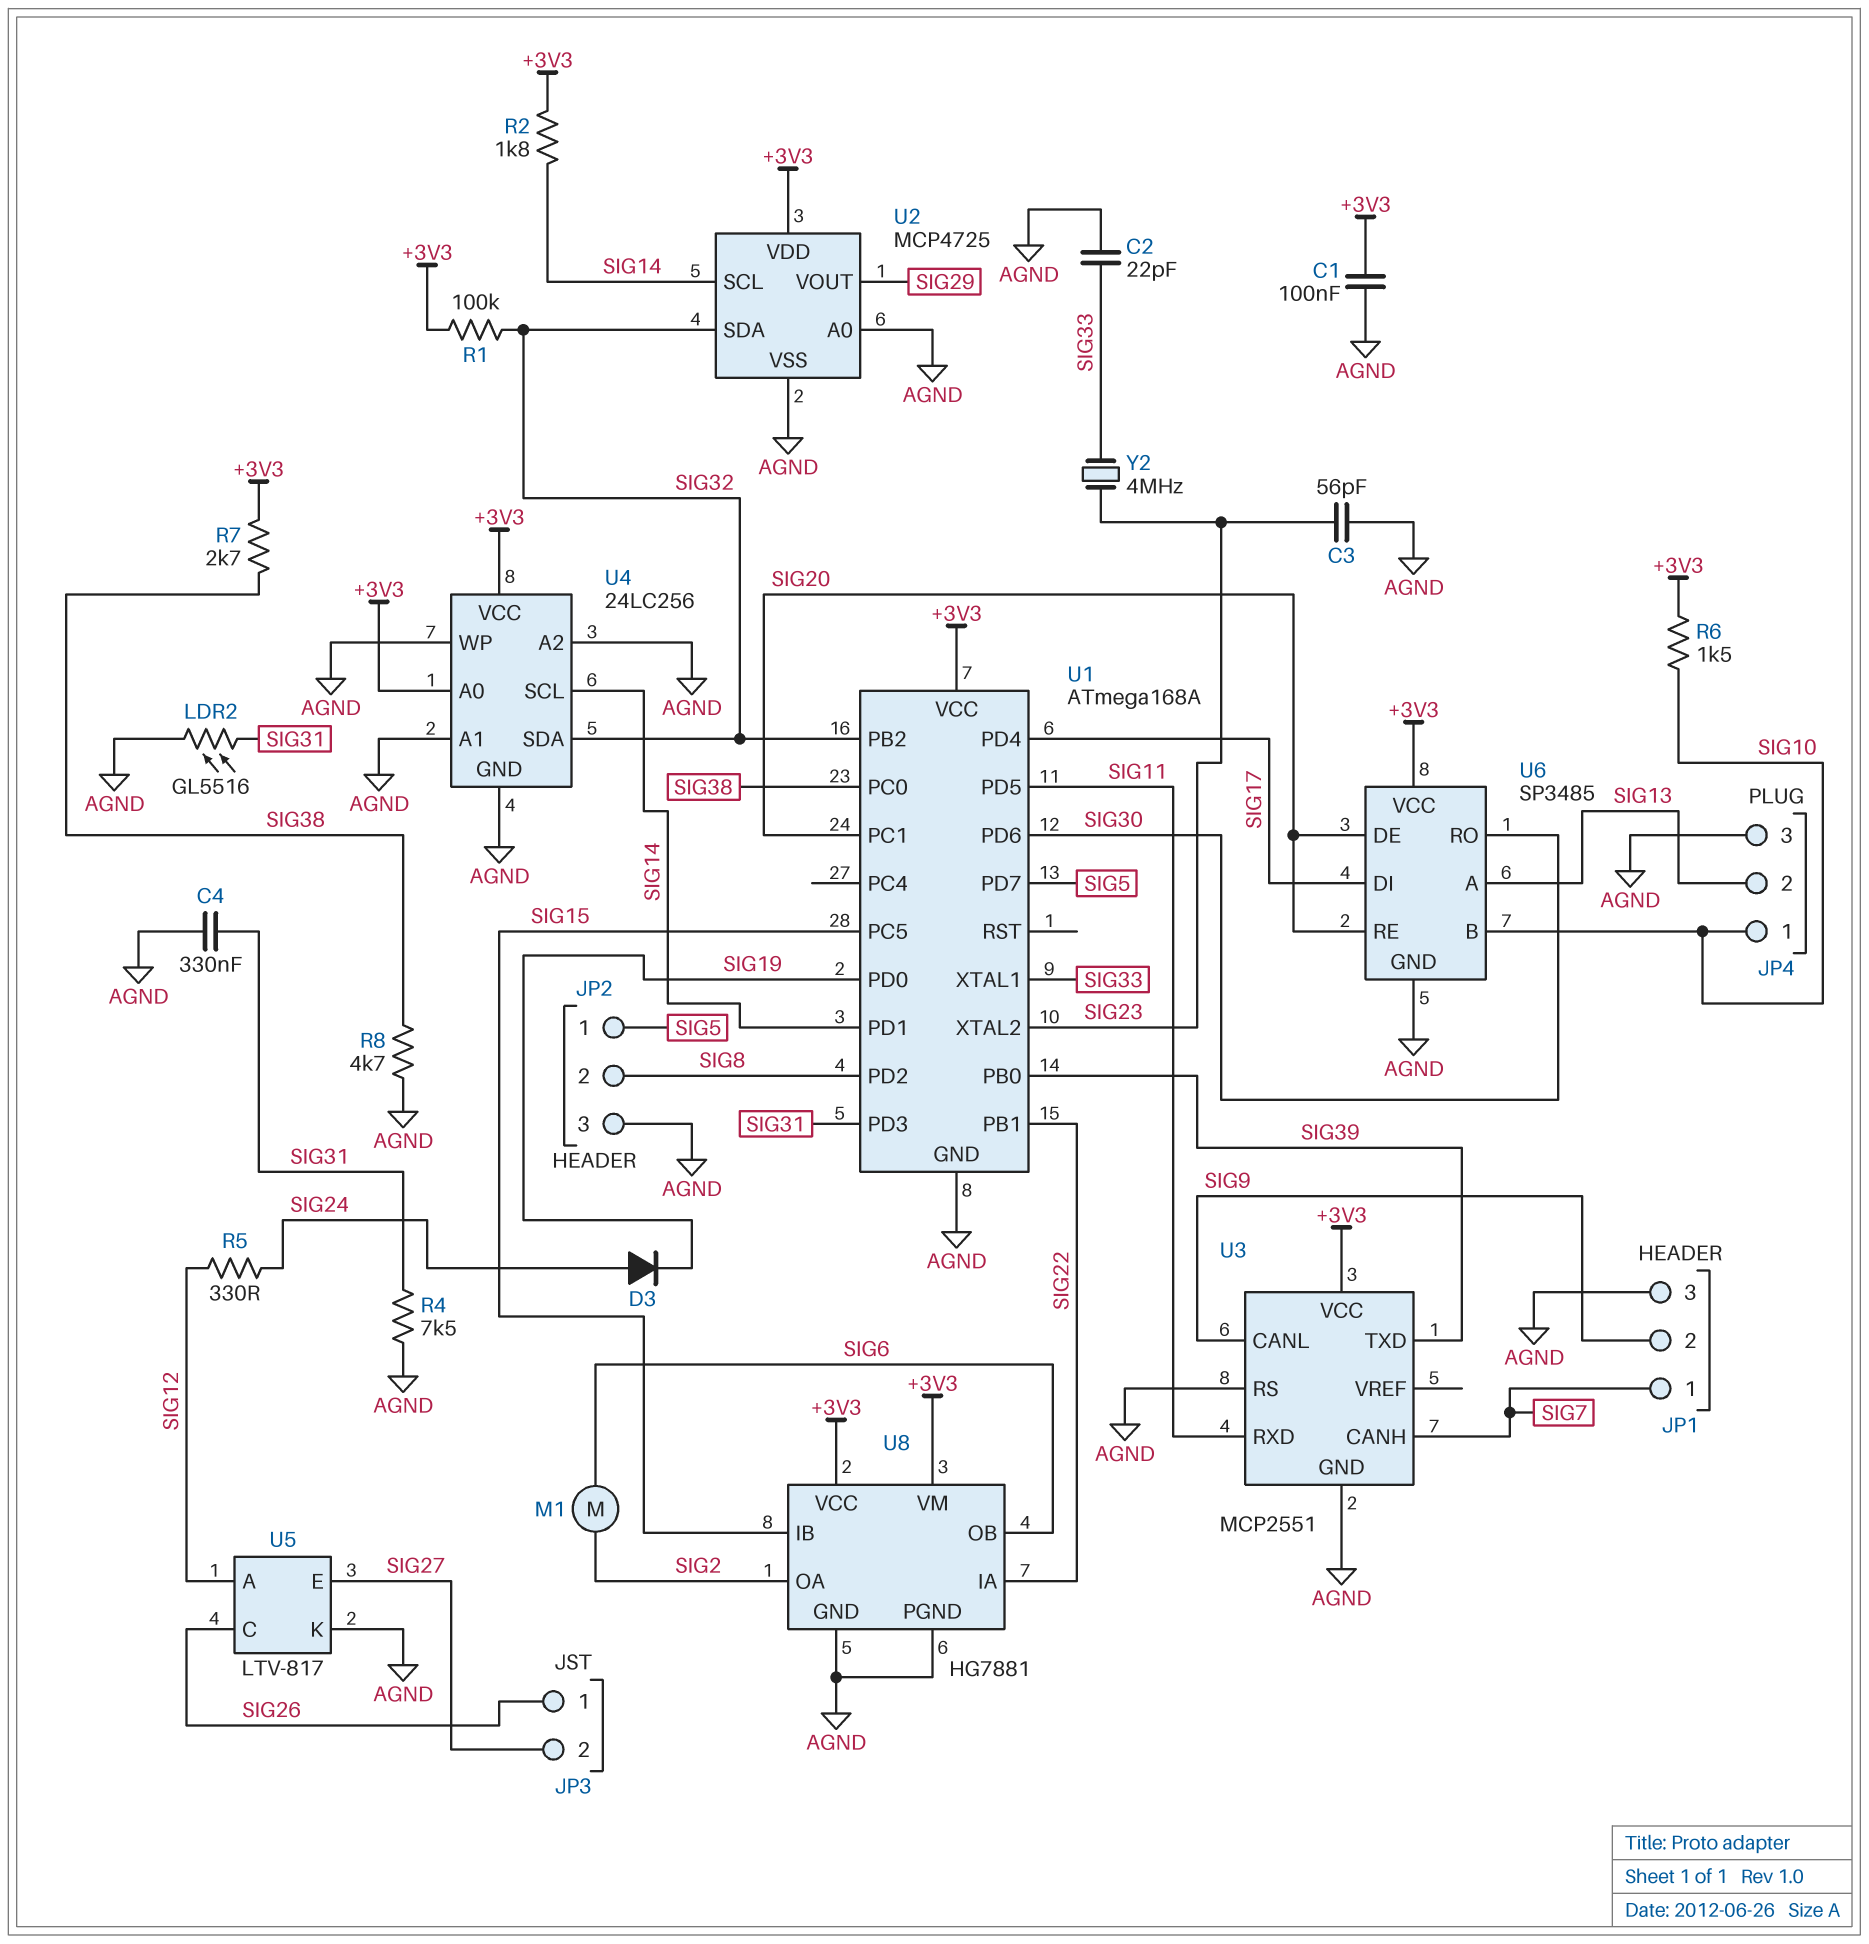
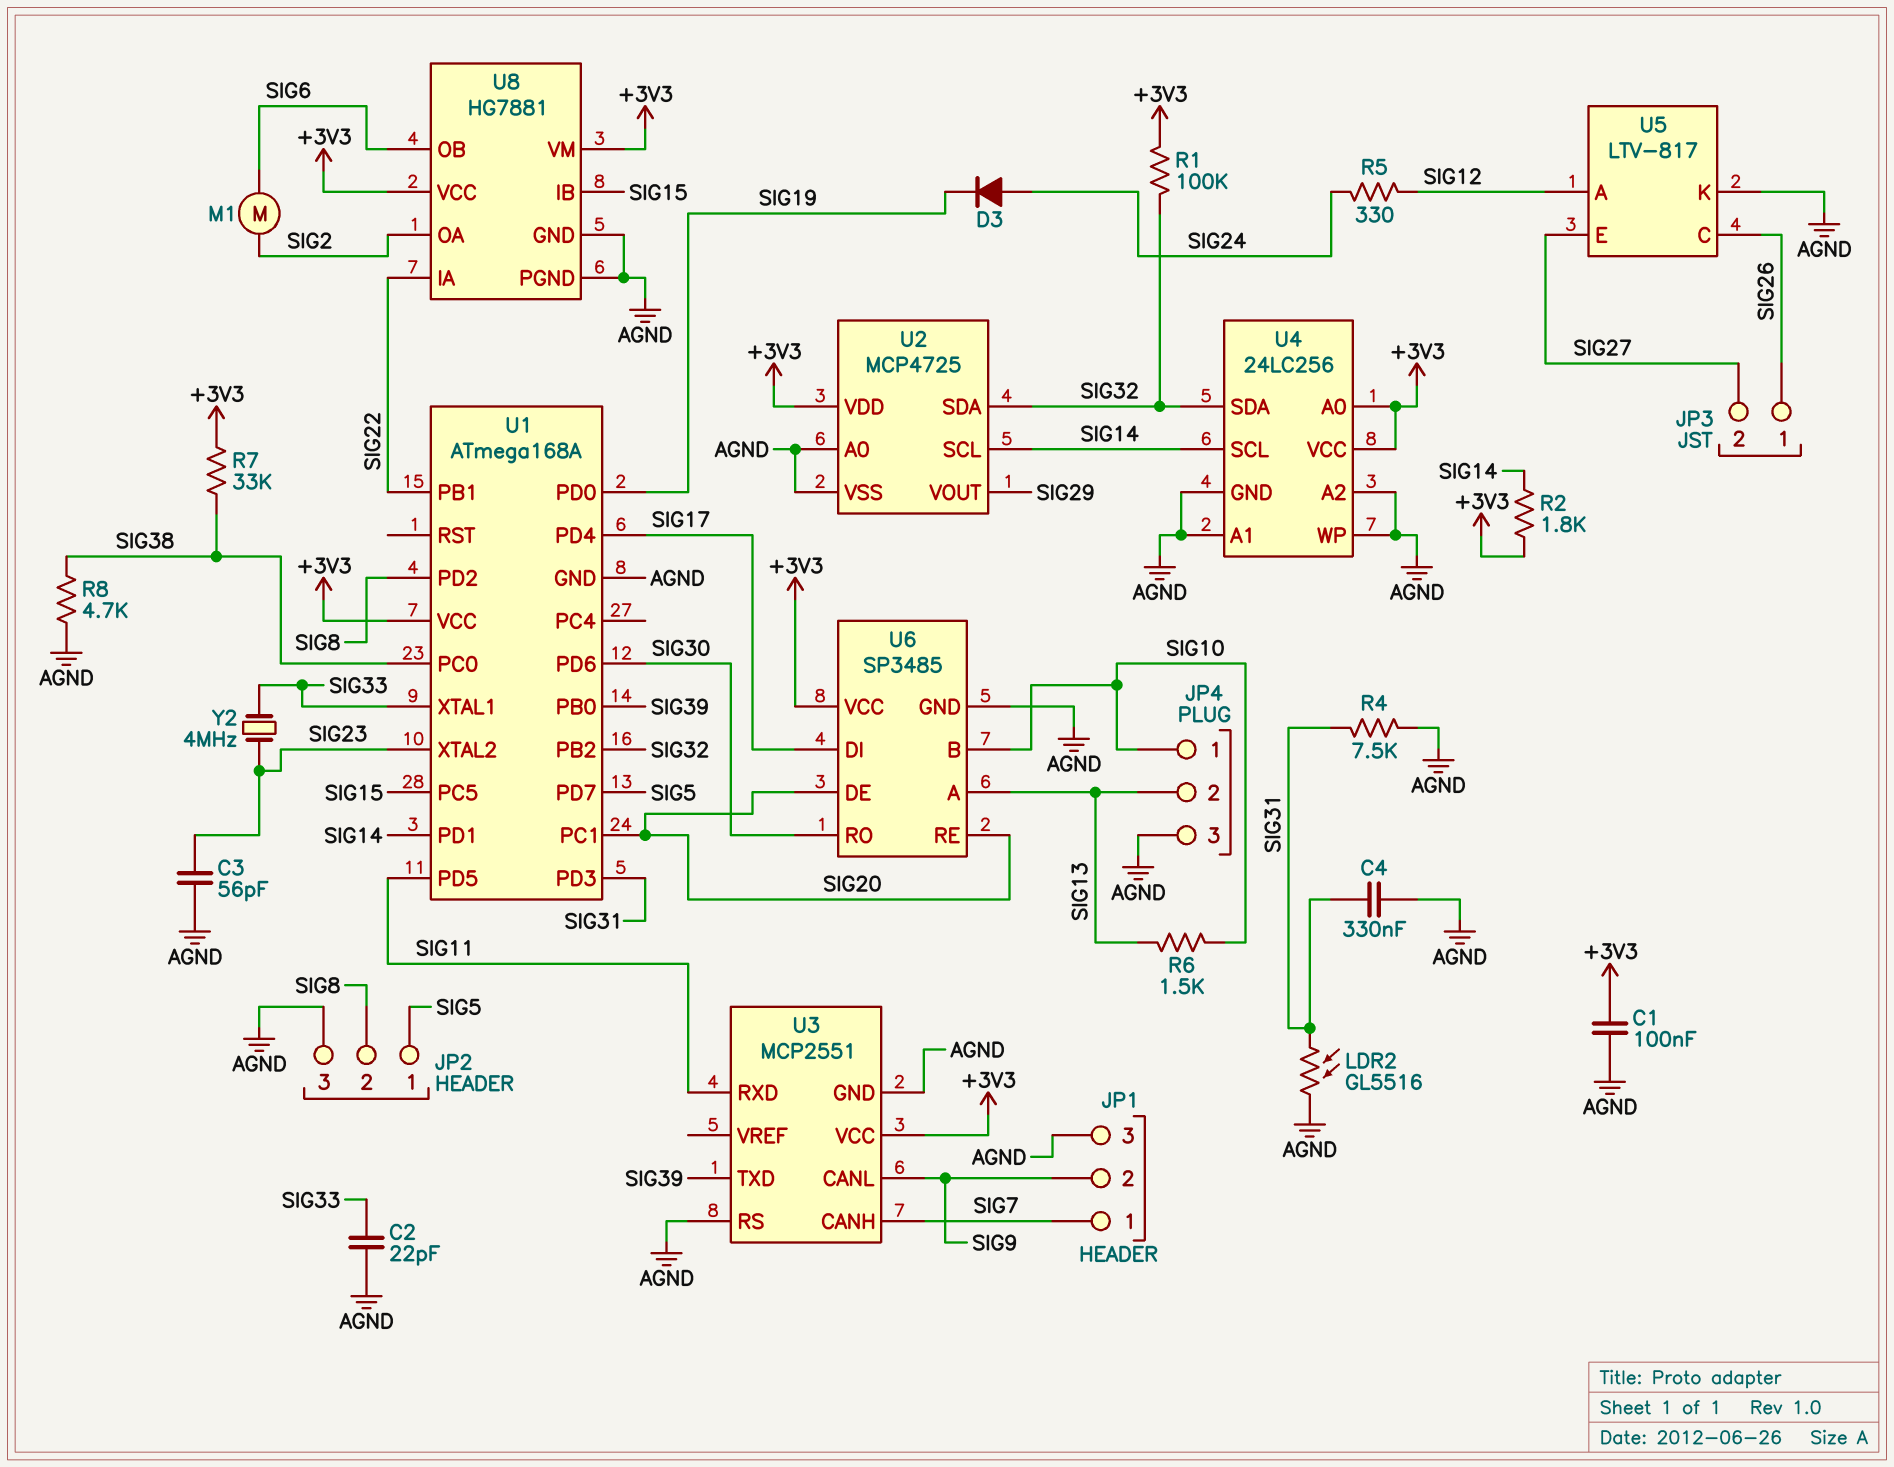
R6: 1.5k (+3V3, SIG10) -> 1.5k (SIG10, SIG13)
R7: 2.7k (+3V3, SIG38) -> 33k (+3V3, SIG38)

